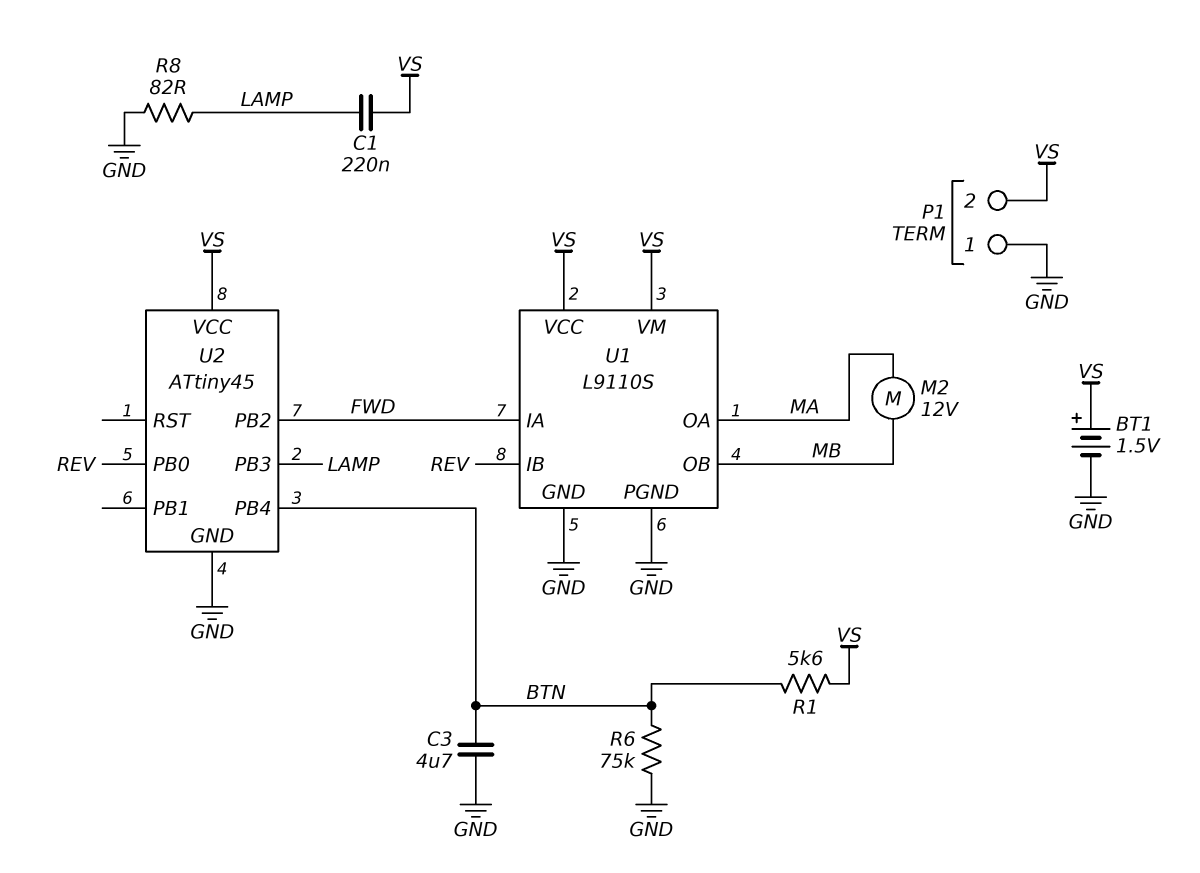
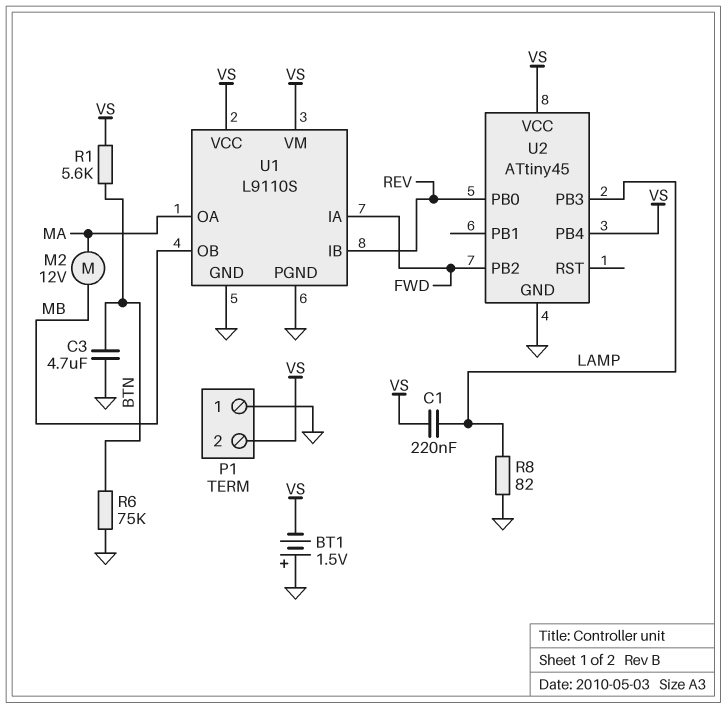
BT1: 1.5V (plus VS, minus GND) -> 1.5V (plus GND, minus VS)
U2 pin PB4: BTN -> VS

